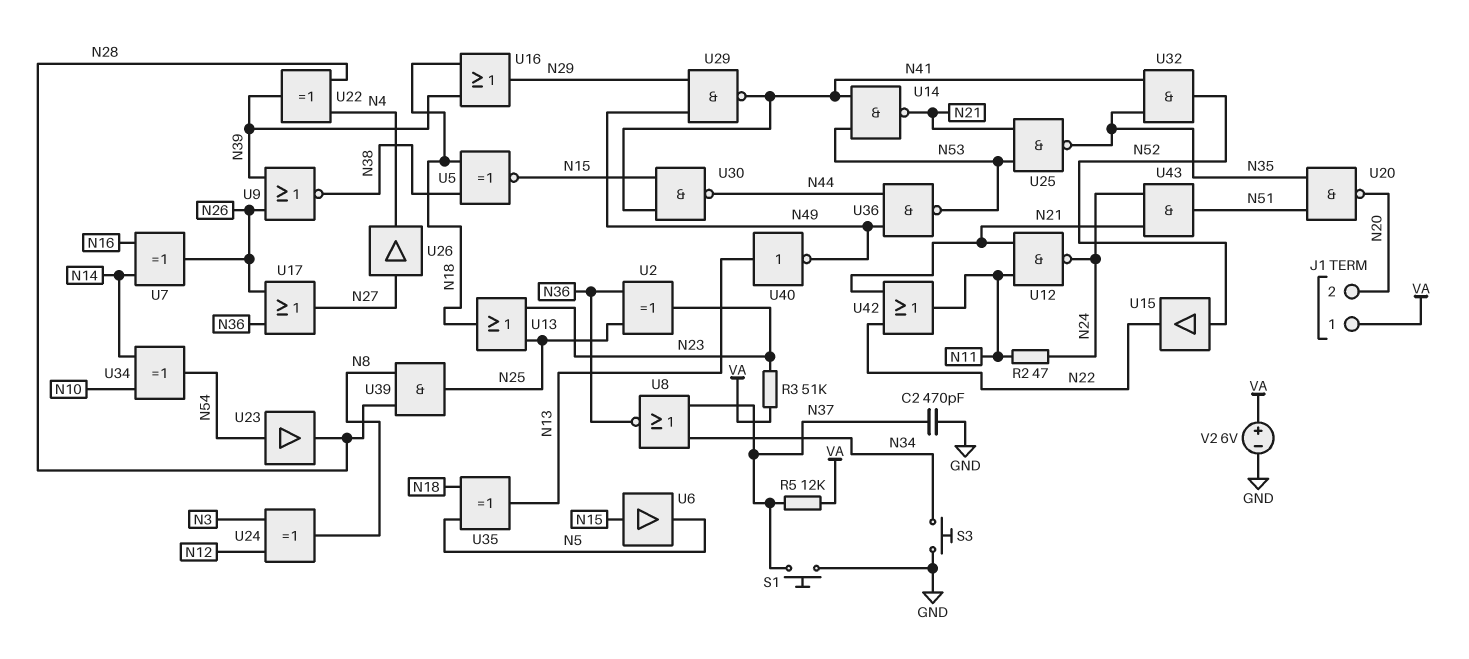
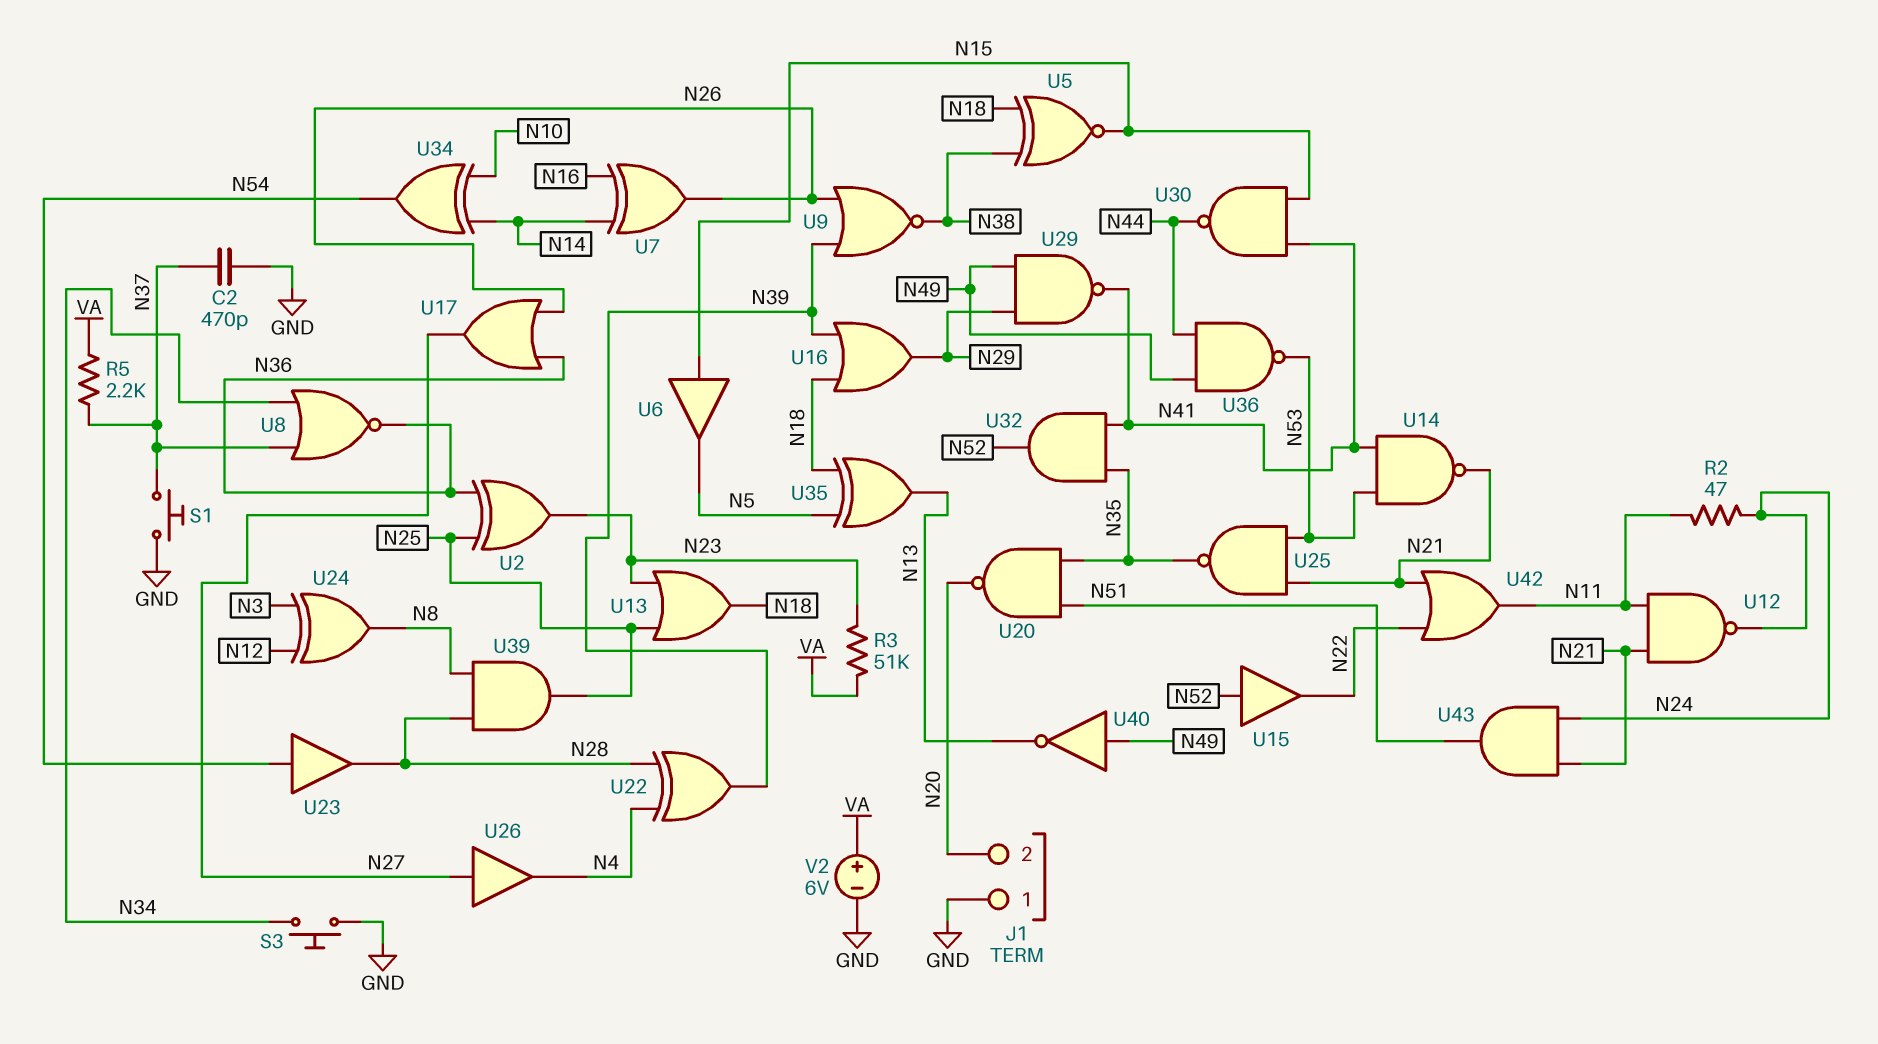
J1 pin 1: VA -> GND
R5: 12k (N37, VA) -> 2.2k (N37, VA)
U40: NOT (in N13, out N49) -> NOT (in N49, out N13)

